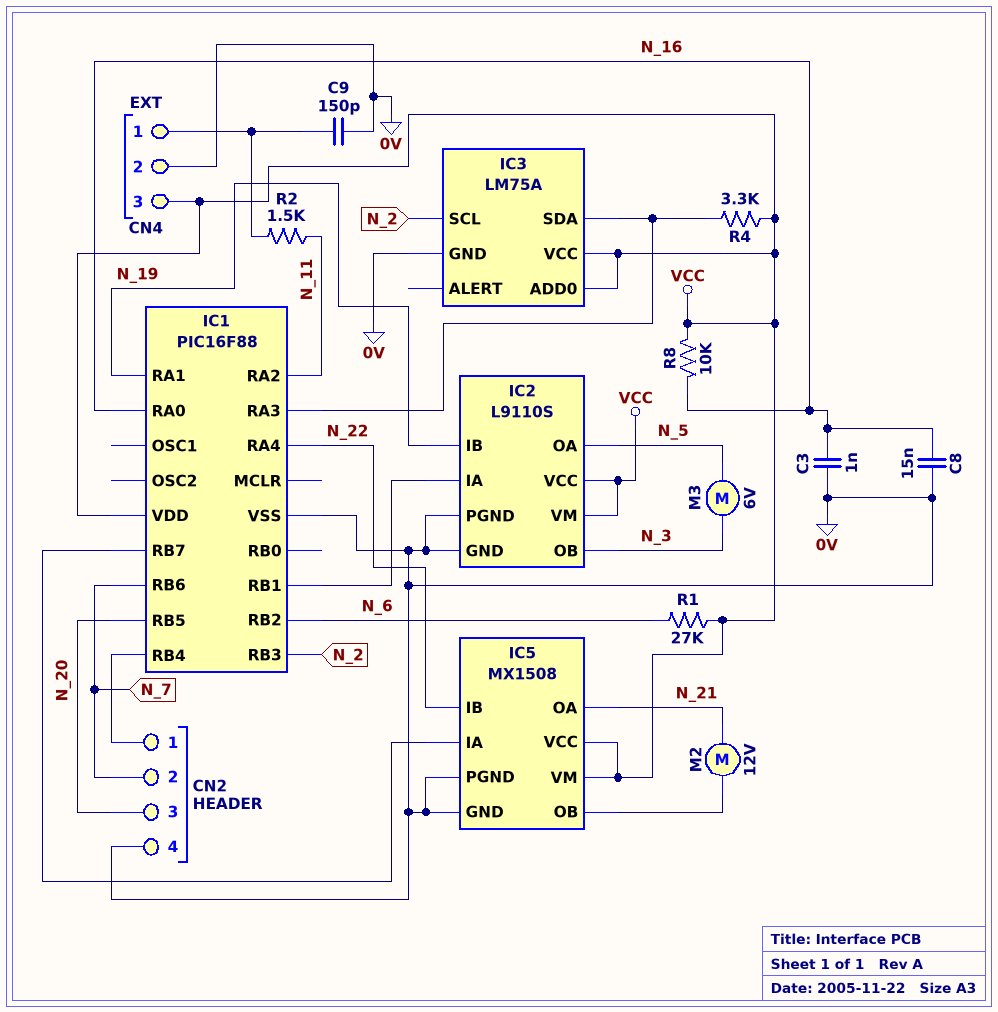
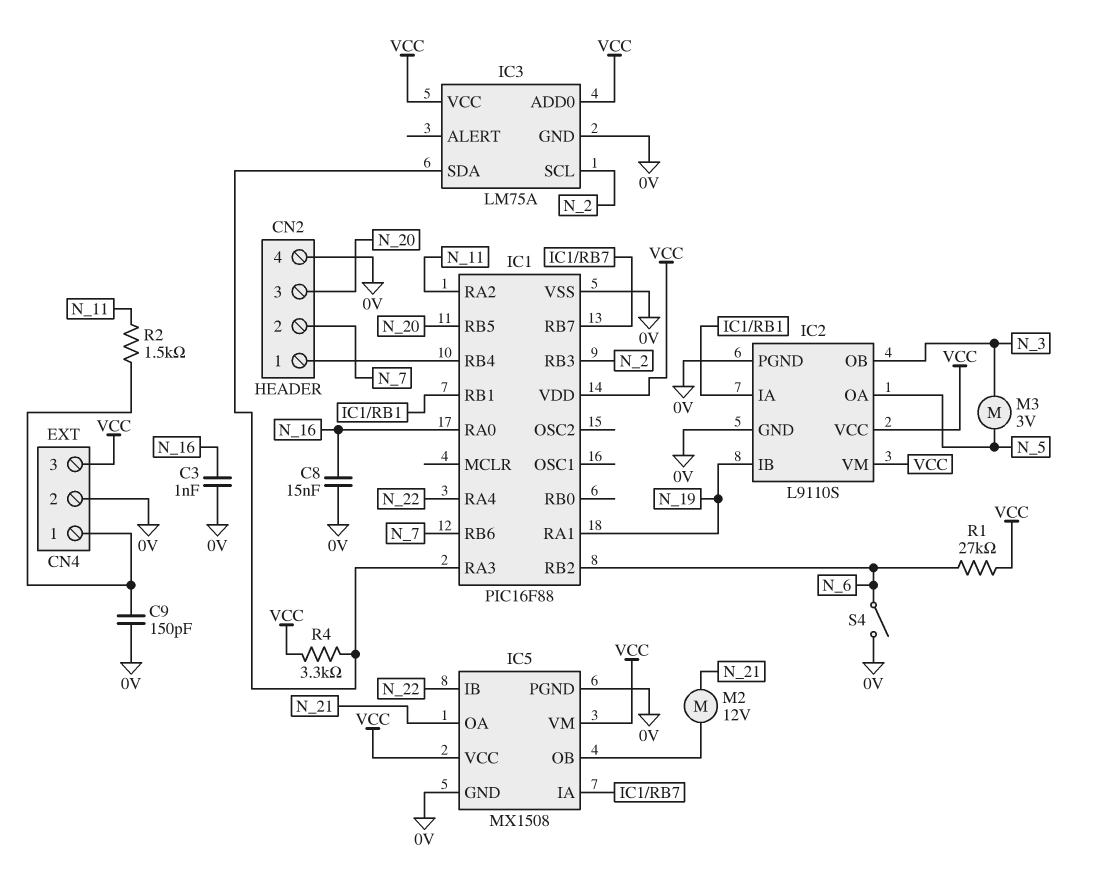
M3: motor 6V (N_3, N_5) -> motor 3V (N_3, N_5)
R8: 10k (N_16, VCC) -> none
S4: none -> switch (0V, N_6)

